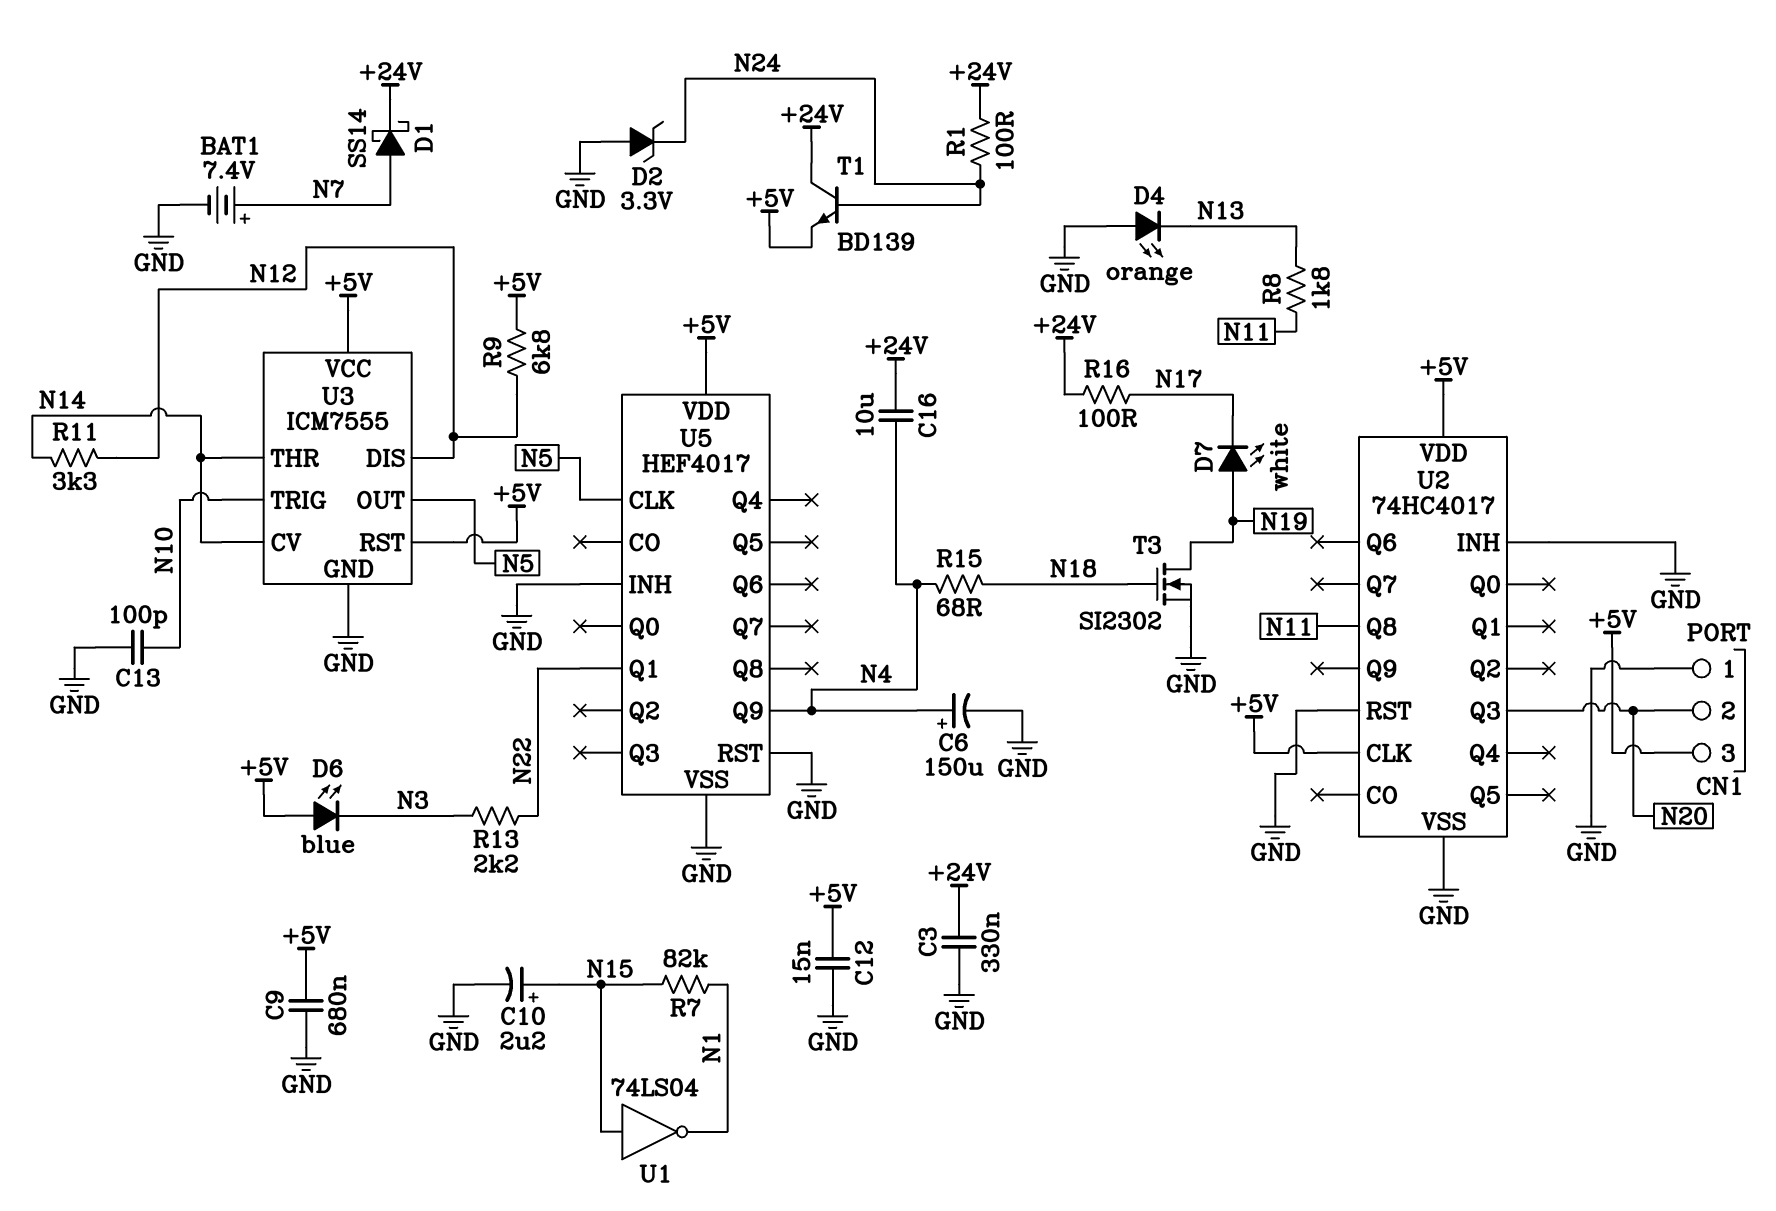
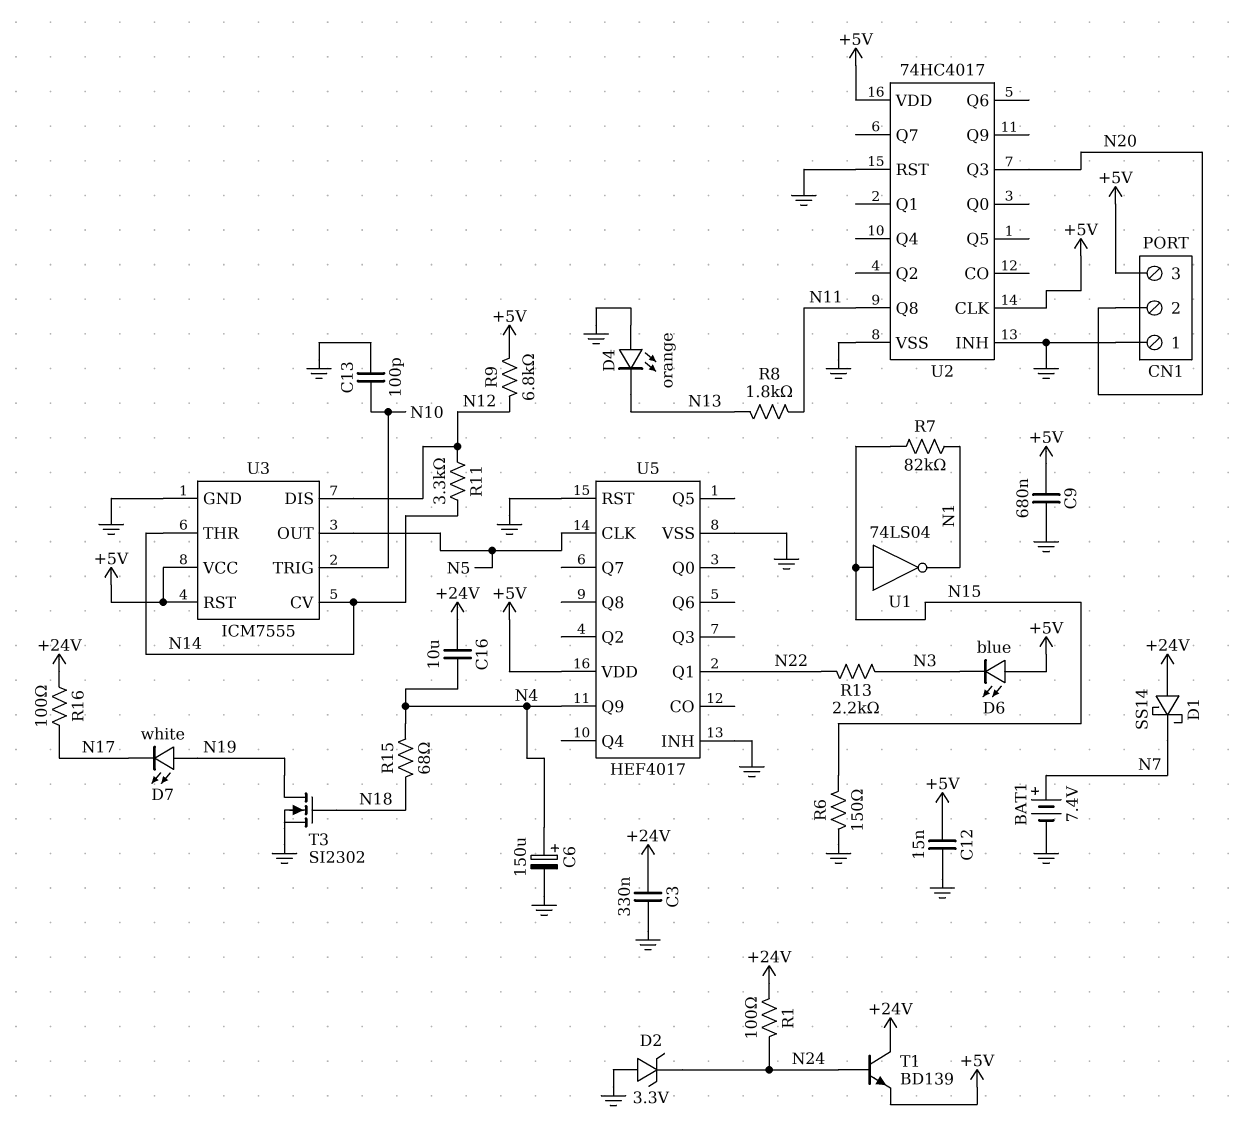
C10: 2.2uF (plus N15, minus GND) -> none
D1: schottky SS14 (A N7, K +24V) -> schottky SS14 (A +24V, K N7)
R6: none -> 150 (GND, N15)

